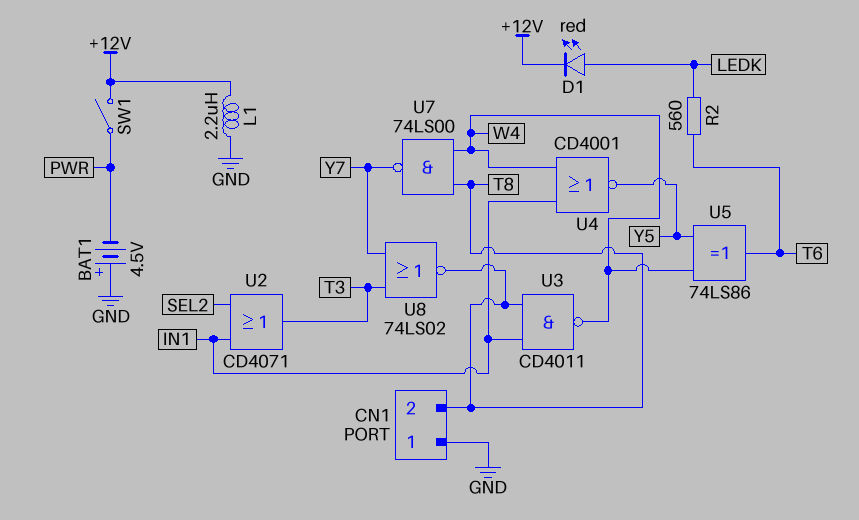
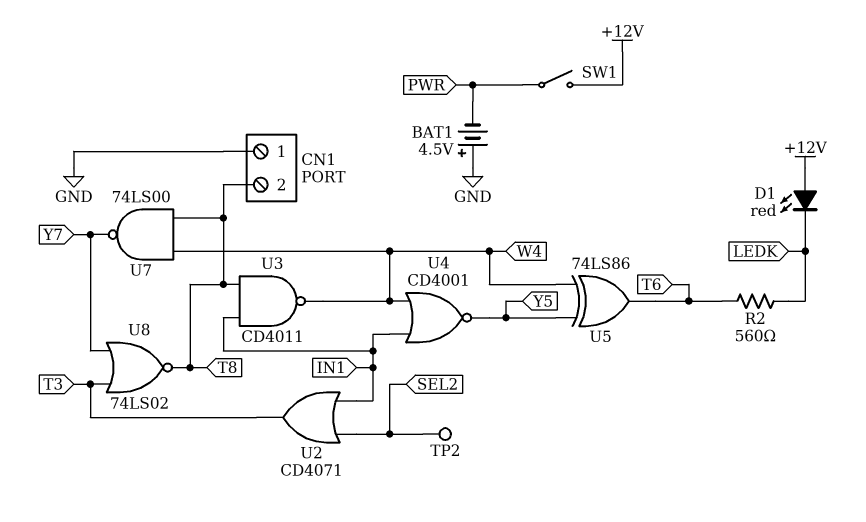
D1: LED red (A LEDK, K +12V) -> LED red (A +12V, K LEDK)
L1: 2.2uH (+12V, GND) -> none
TP2: none -> test point (SEL2)

